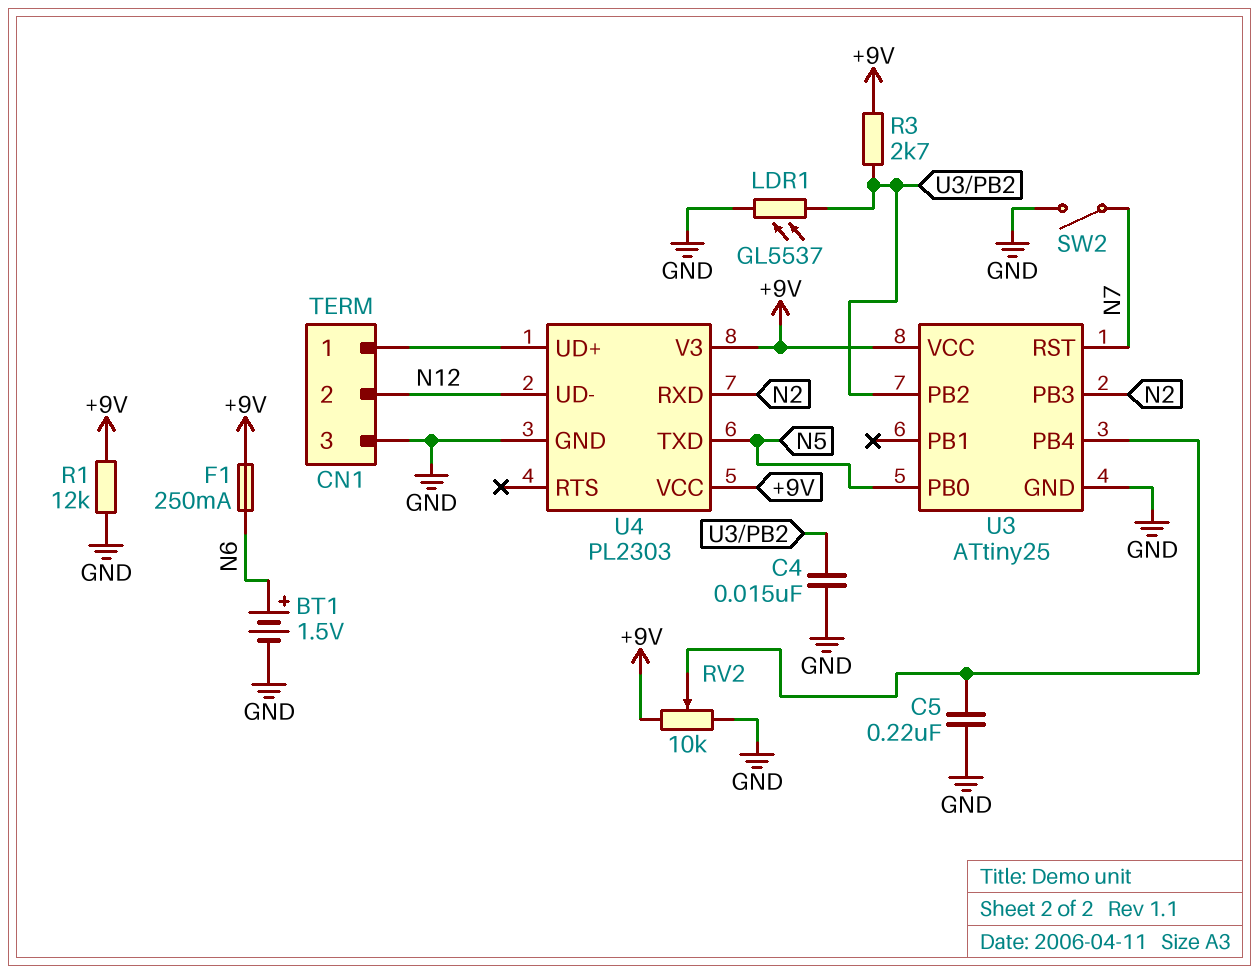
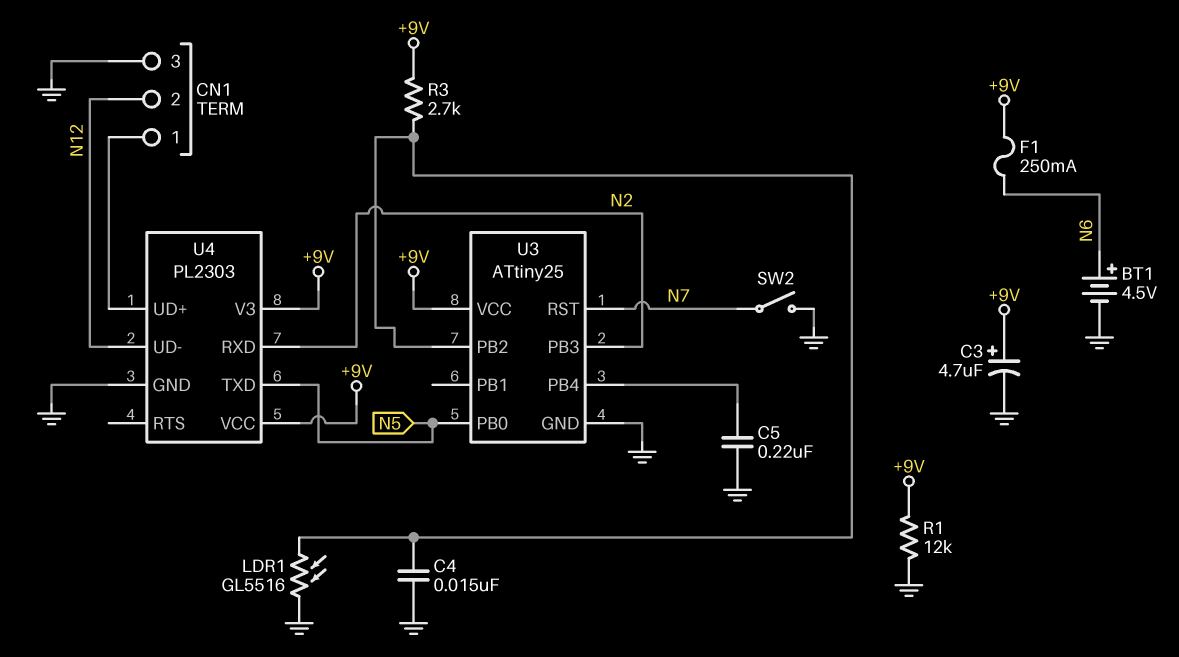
BT1: 1.5V (plus N6, minus GND) -> 4.5V (plus N6, minus GND)
C3: none -> 4.7uF (plus +9V, minus GND)
LDR1: GL5537 (GND, U3/PB2) -> GL5516 (GND, U3/PB2)
RV2: 10k (+9V, GND, wiper U3/PB4) -> none

